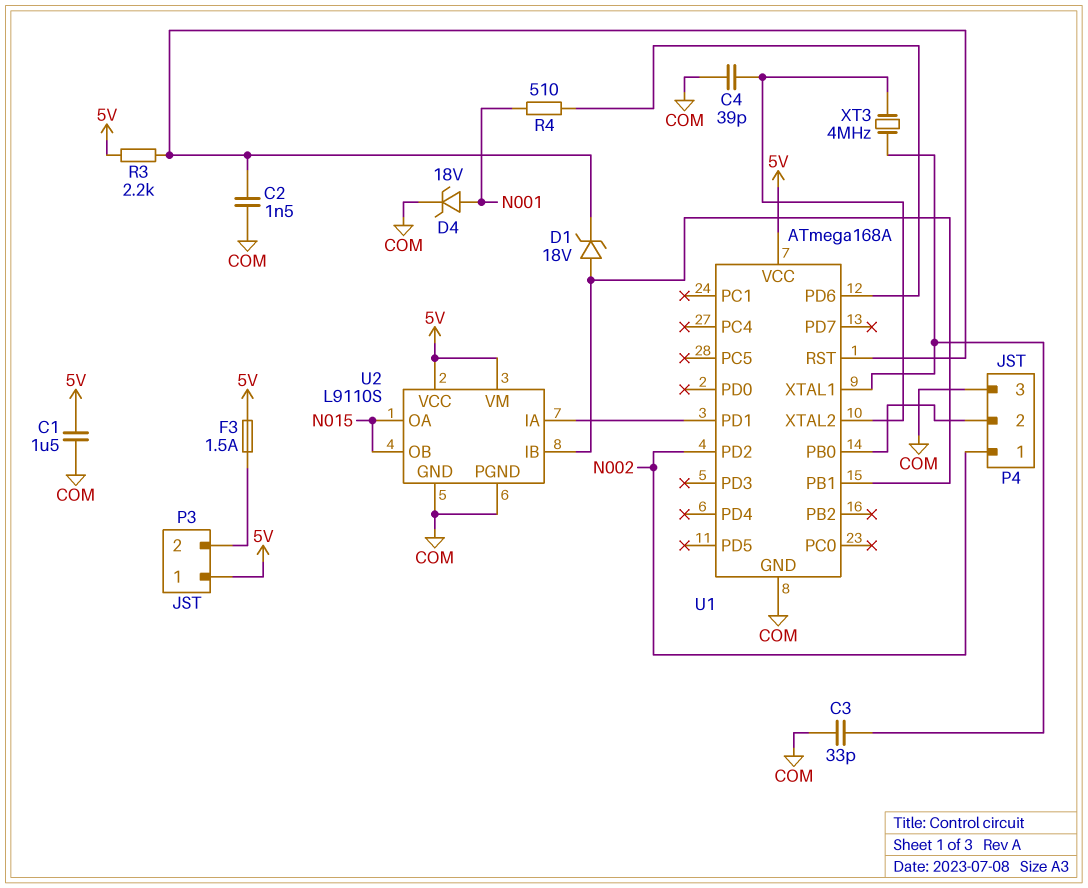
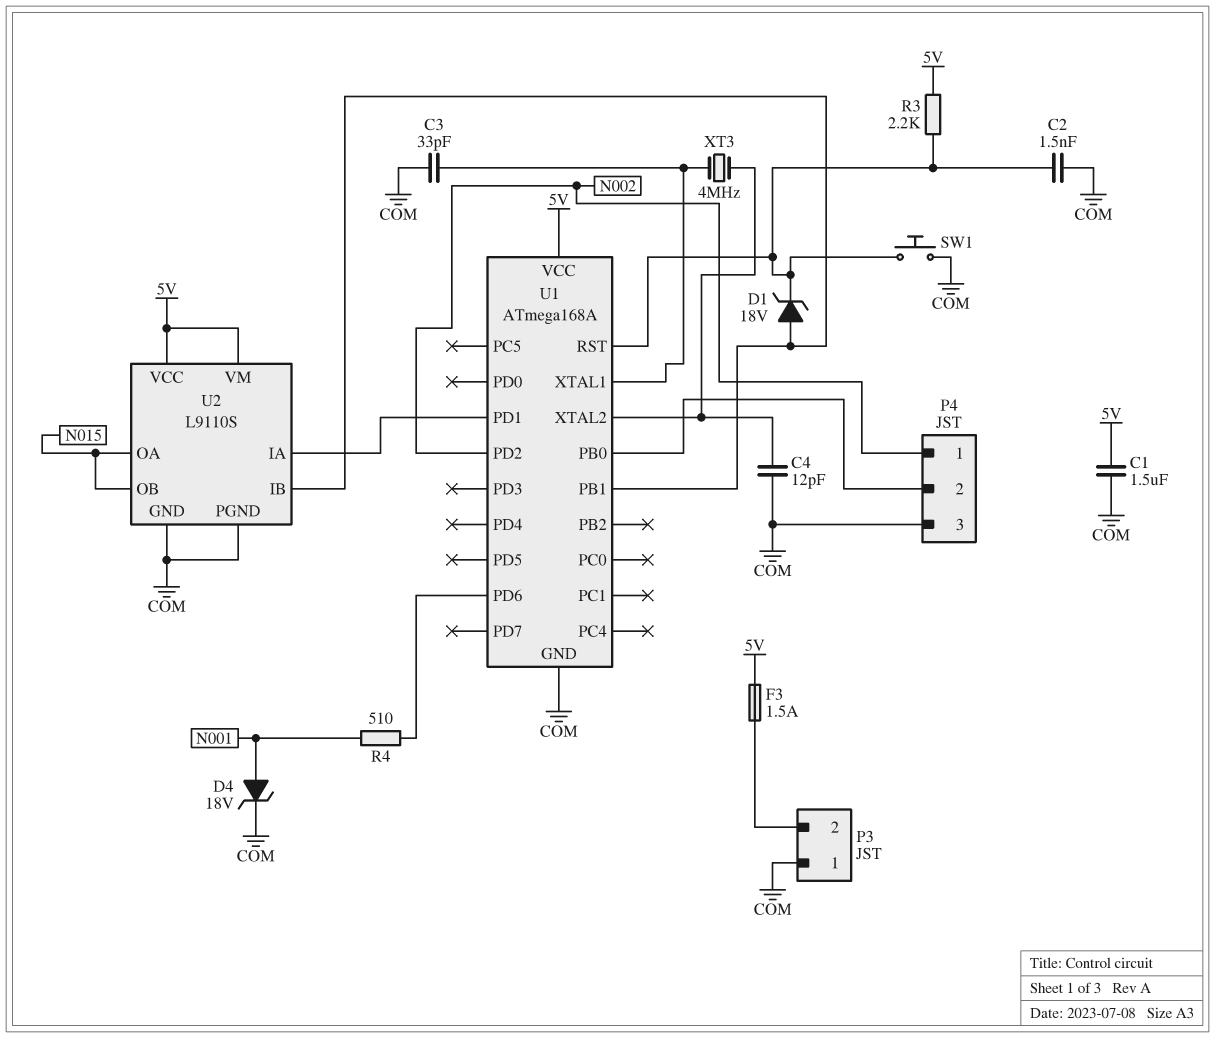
C4: 39pF (COM, U1/XTAL2) -> 12pF (COM, U1/XTAL2)
P3 pin 1: 5V -> COM
SW1: none -> button (COM, U1/RST)

